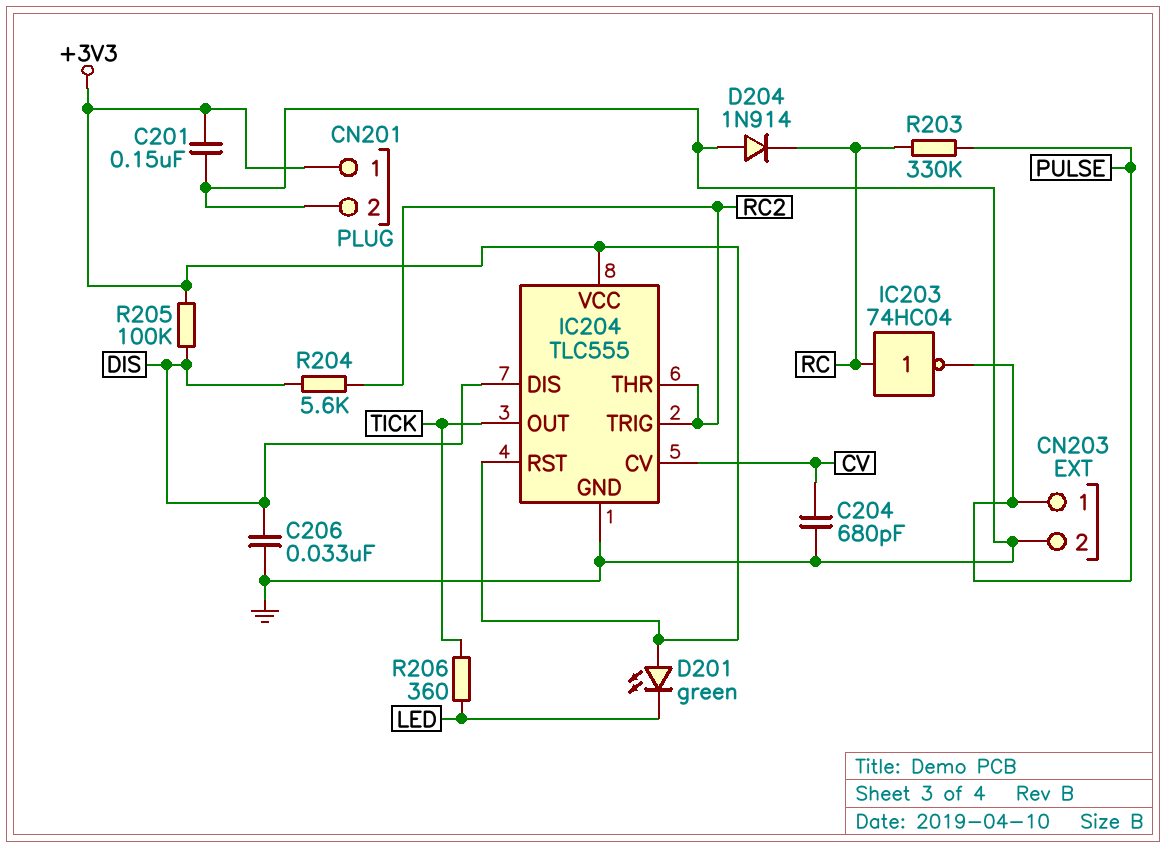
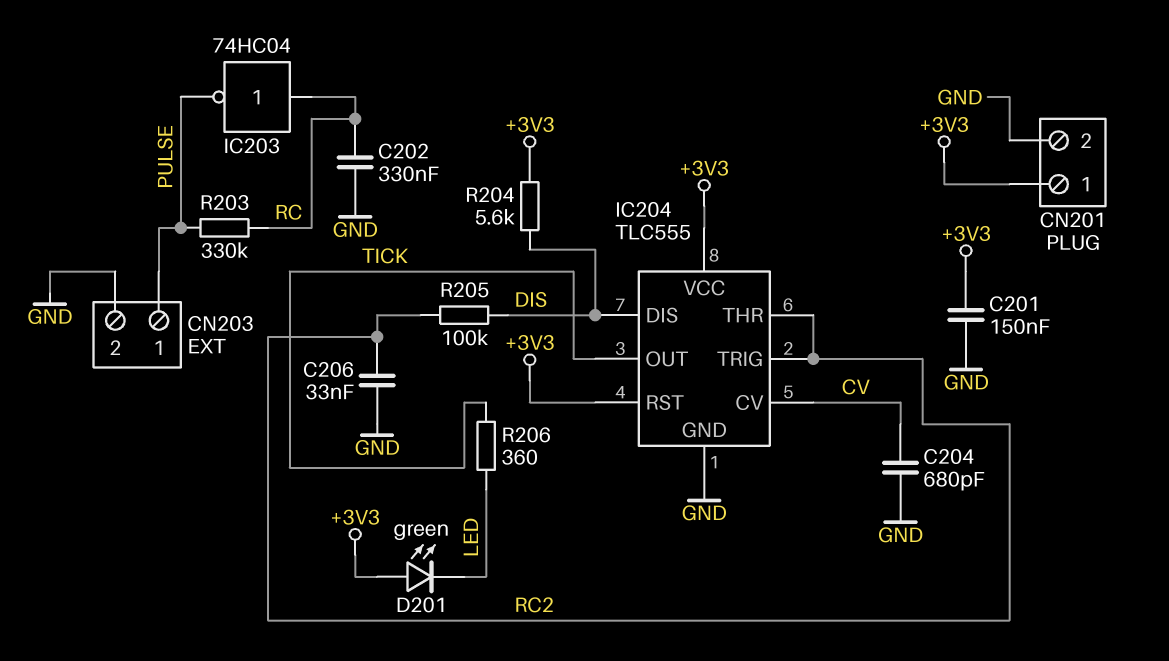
C202: none -> 330nF (GND, RC)
C206: 33nF (DIS, GND) -> 33nF (GND, RC2)
D204: diode 1N914 (A GND, K RC) -> none
R204: 5.6k (DIS, RC2) -> 5.6k (+3V3, DIS)
R205: 100k (+3V3, DIS) -> 100k (DIS, RC2)

